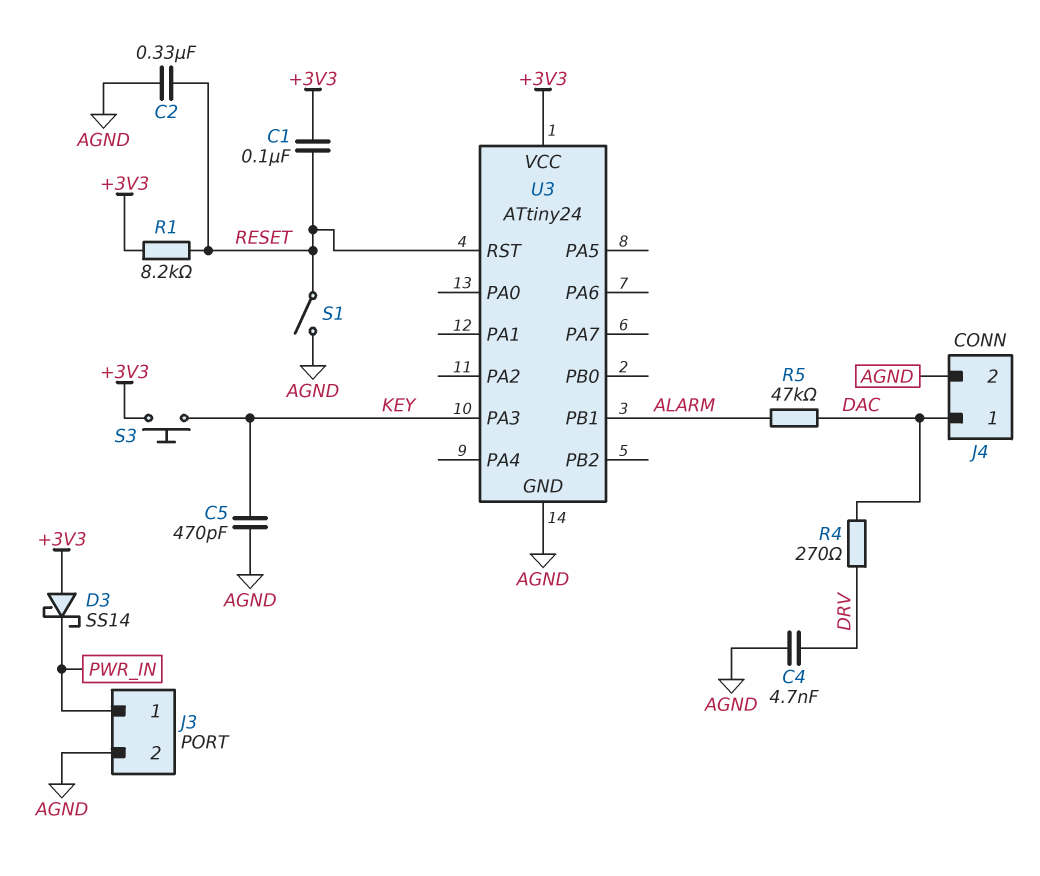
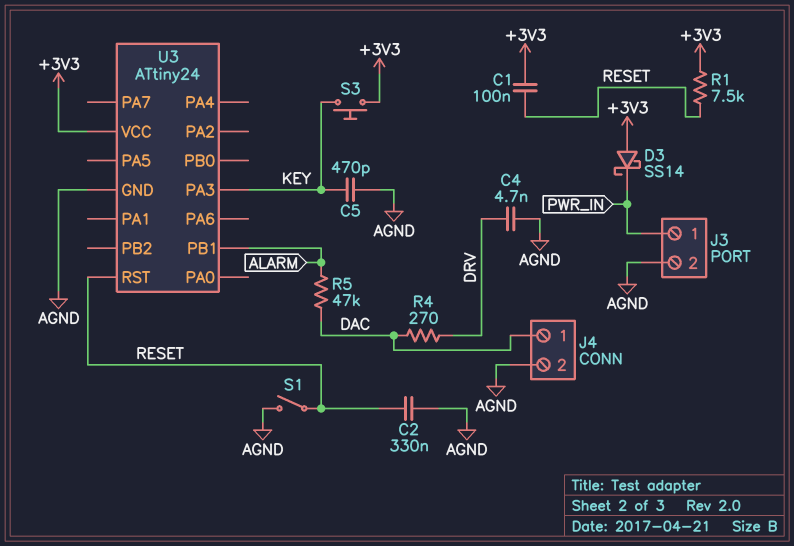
R1: 8.2k (+3V3, RESET) -> 7.5k (+3V3, RESET)

